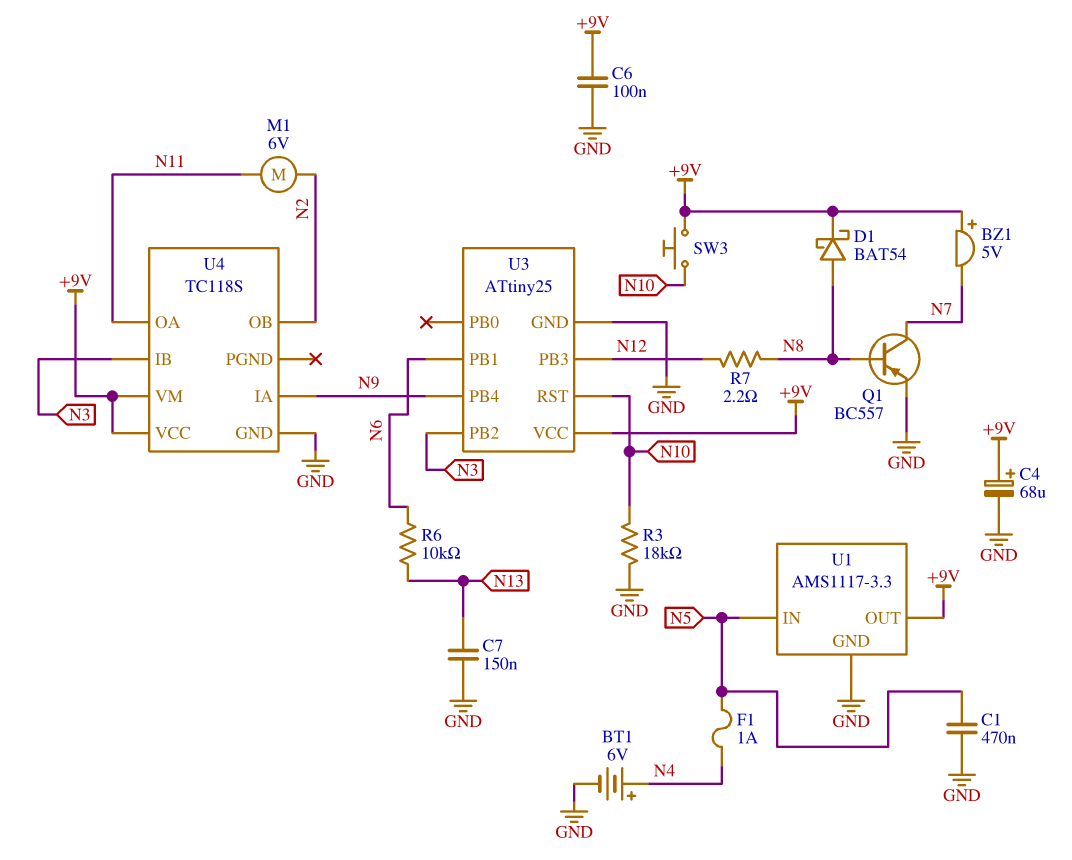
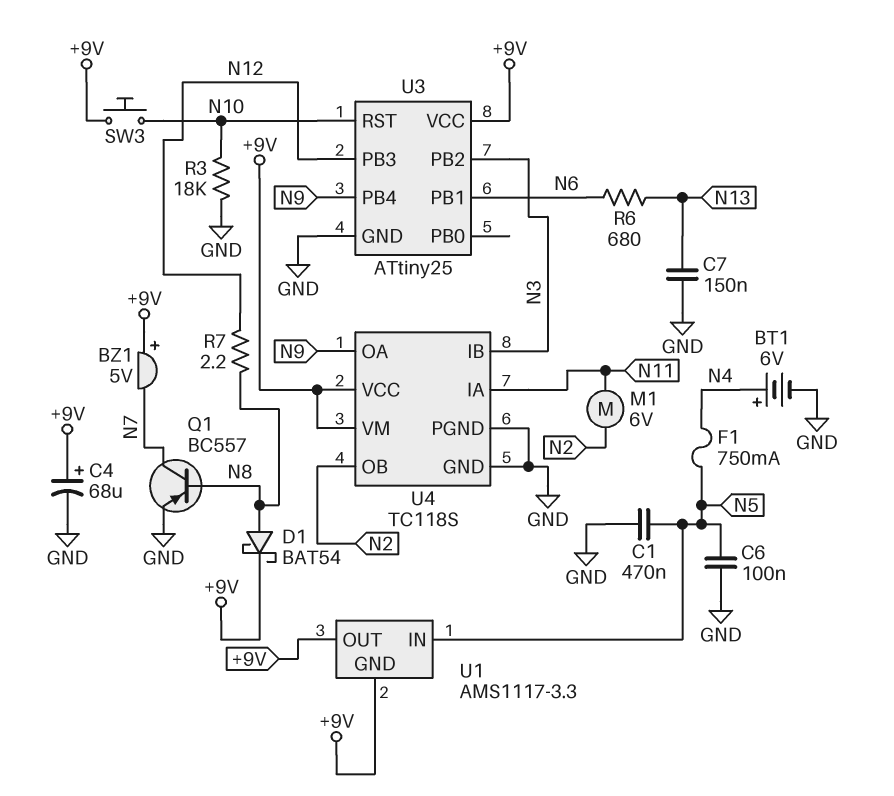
C6: 100nF (+9V, GND) -> 100nF (GND, N5)
F1: 1A (N4, N5) -> 750mA (N4, N5)
R6: 10k (N6, N13) -> 680 (N6, N13)
U1 pin GND: GND -> +9V
U4 pin IA: N9 -> N11
U4 pin OA: N11 -> N9
U4 pin PGND: none -> GND

